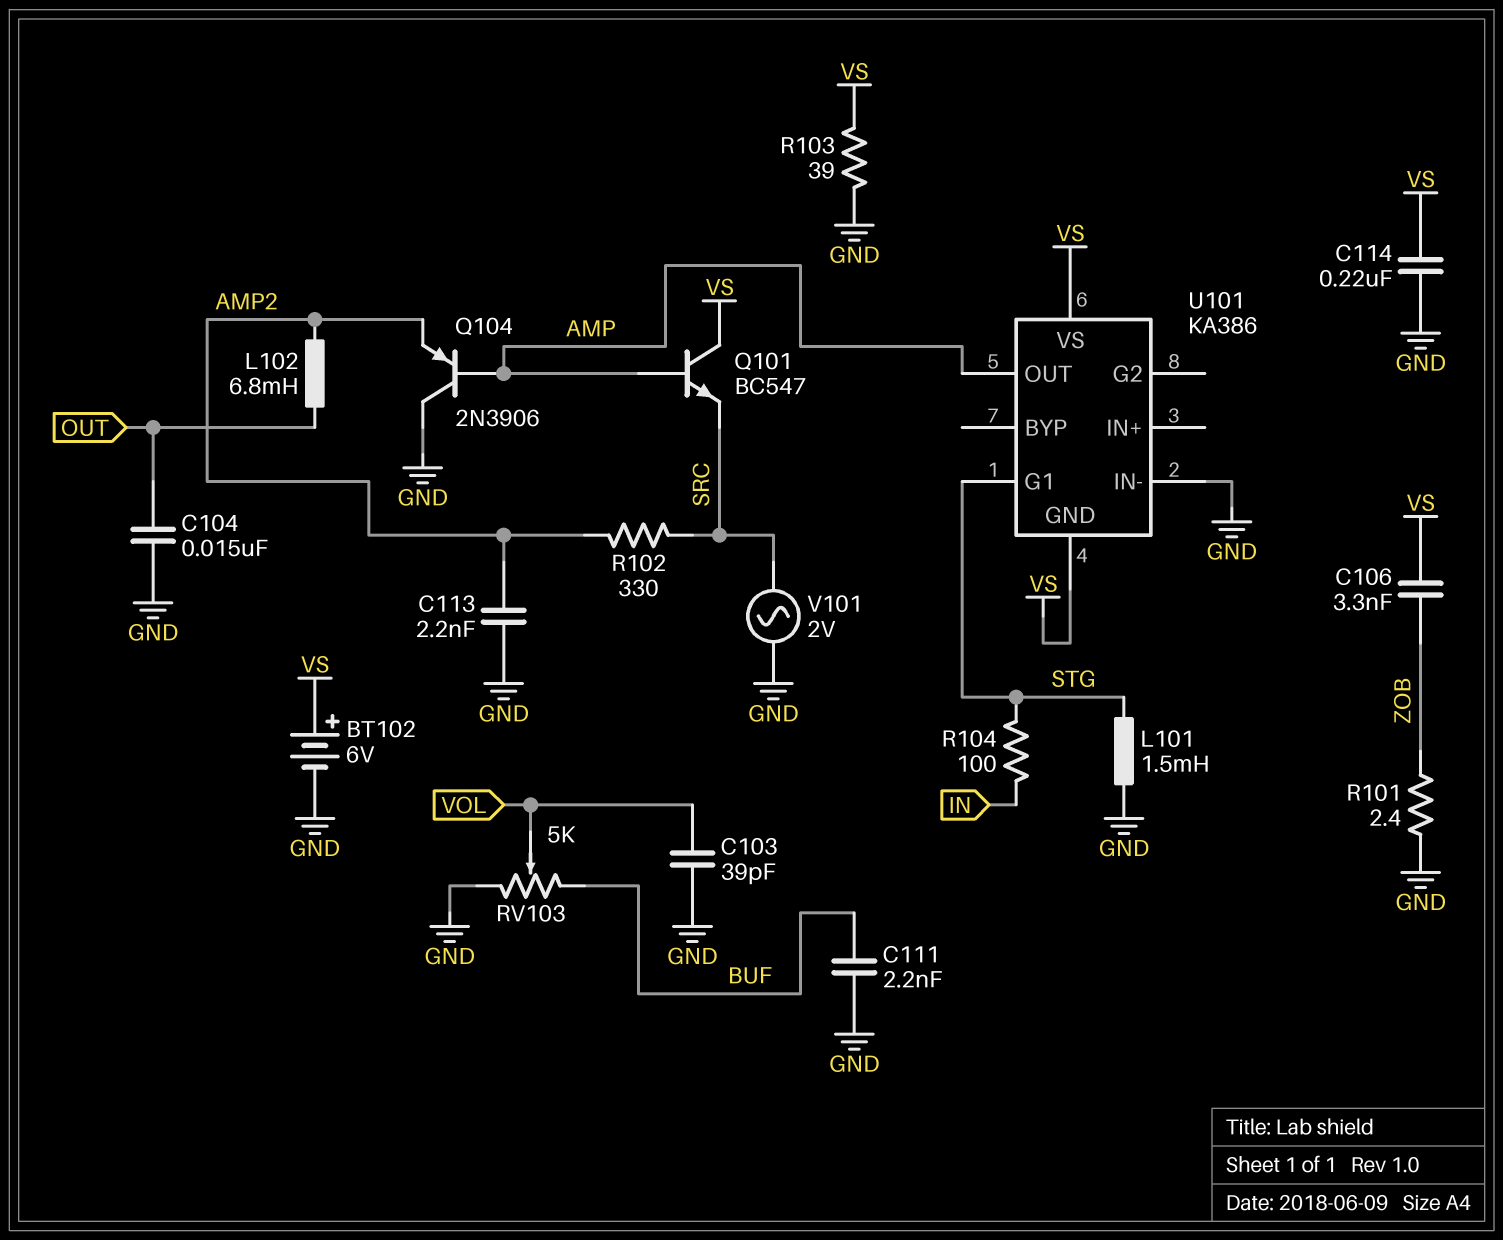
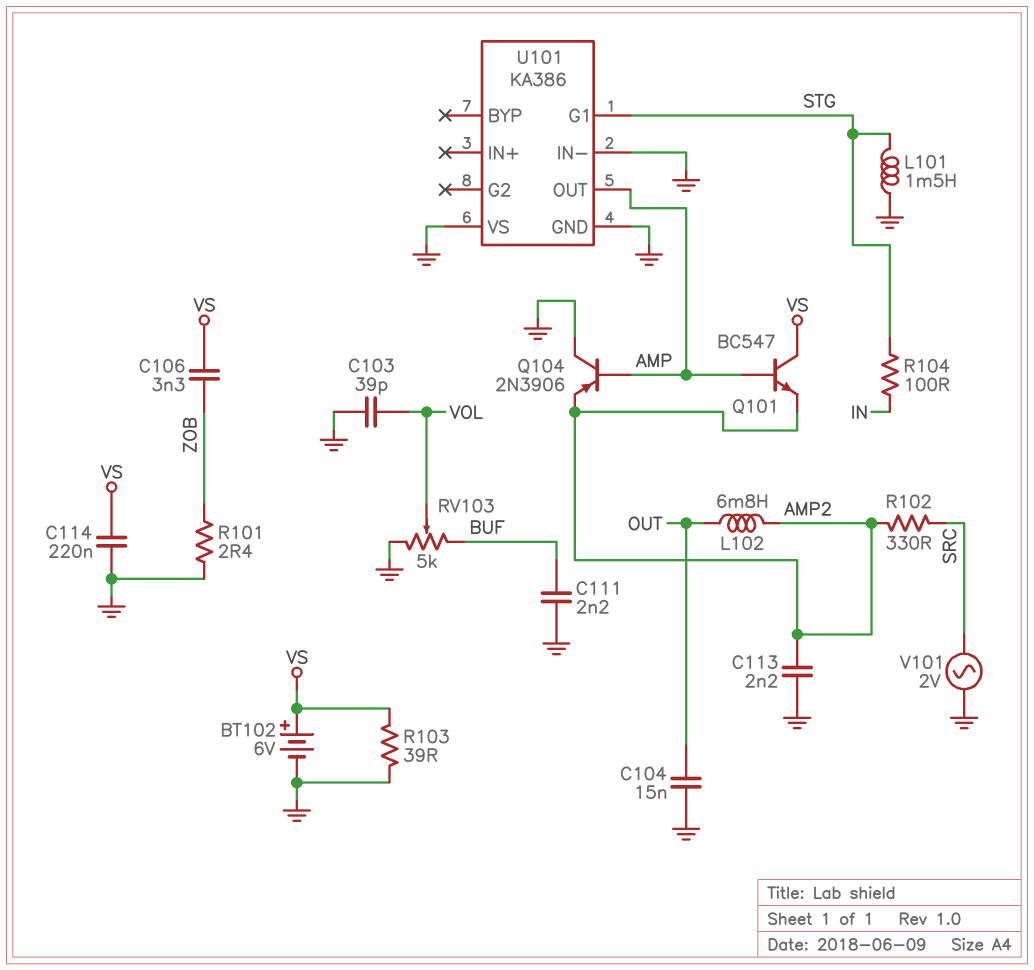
Q101: NPN BC547 (B AMP, C VS, E SRC) -> NPN BC547 (B AMP, C VS, E AMP2)
U101 pin GND: VS -> GND
U101 pin VS: VS -> GND

